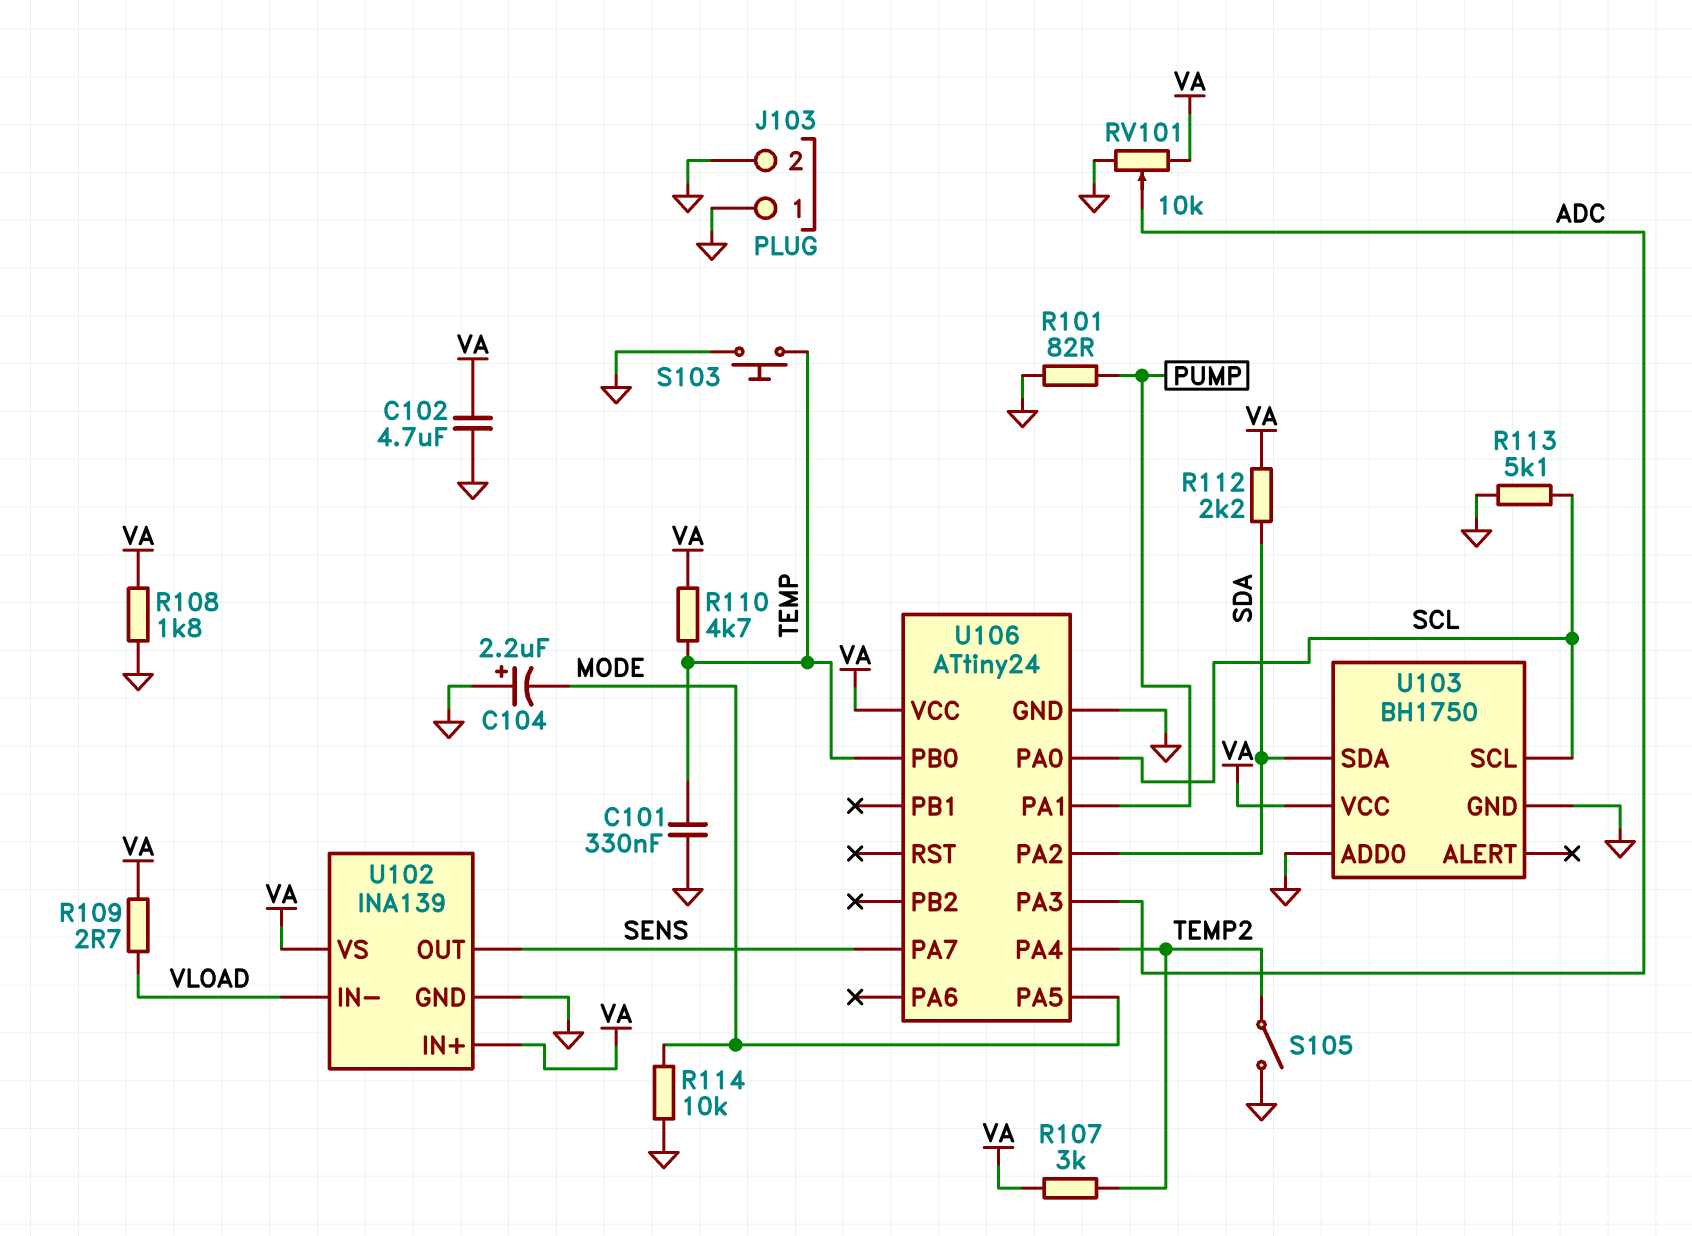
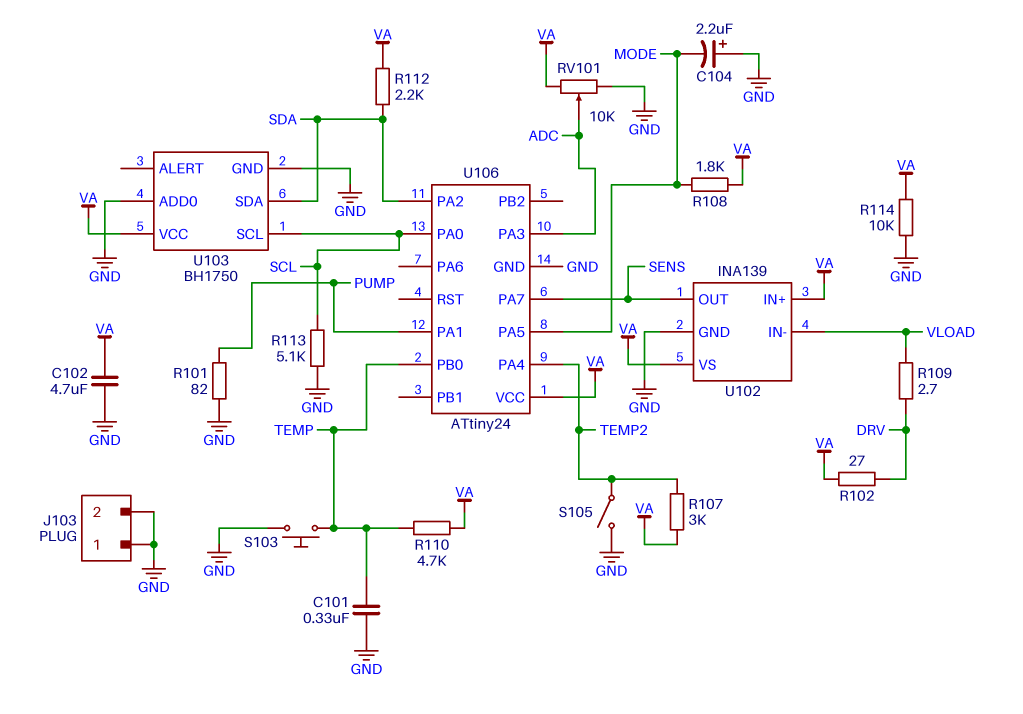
R102: none -> 27 (DRV, VA)
R108: 1.8k (GND, VA) -> 1.8k (MODE, VA)
R109: 2.7 (VA, VLOAD) -> 2.7 (DRV, VLOAD)
R114: 10k (GND, MODE) -> 10k (GND, VA)

